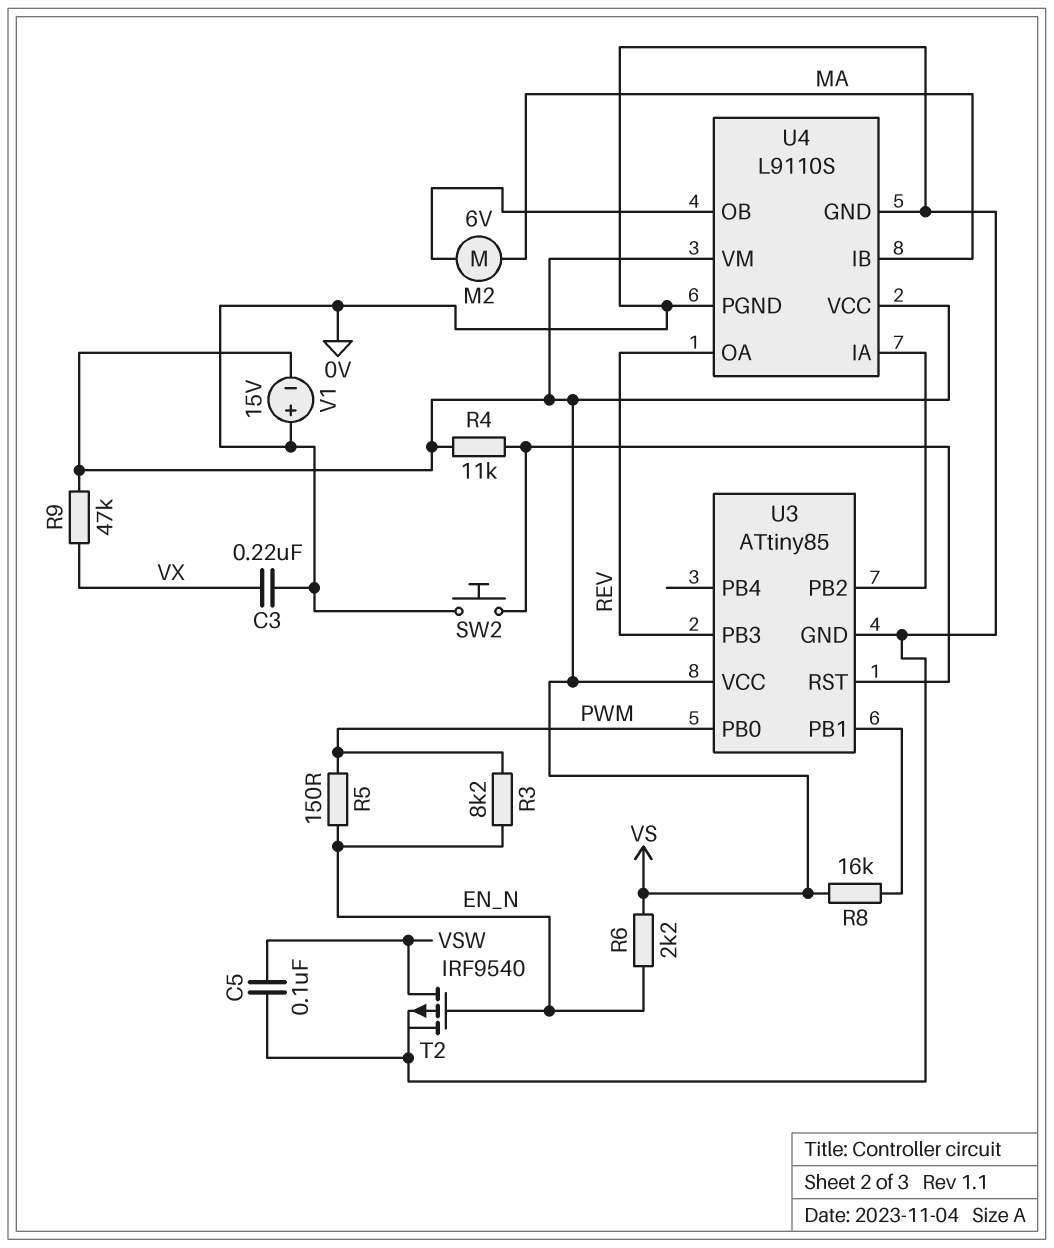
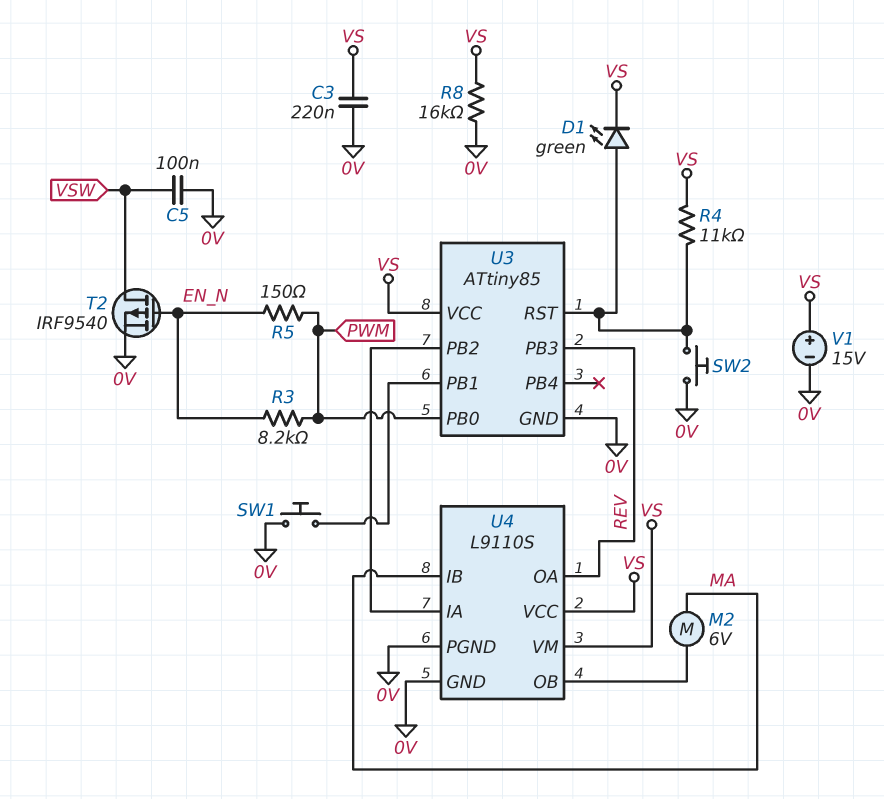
C3: 220nF (0V, VX) -> 220nF (0V, VS)
D1: none -> LED green (A U3/RST, K VS)
R6: 2.2k (EN_N, VS) -> none
R8: 16k (U3/PB1, VS) -> 16k (0V, VS)
R9: 47k (VS, VX) -> none
SW1: none -> button (0V, U3/PB1)
V1: 15V (plus 0V, minus VS) -> 15V (plus VS, minus 0V)

